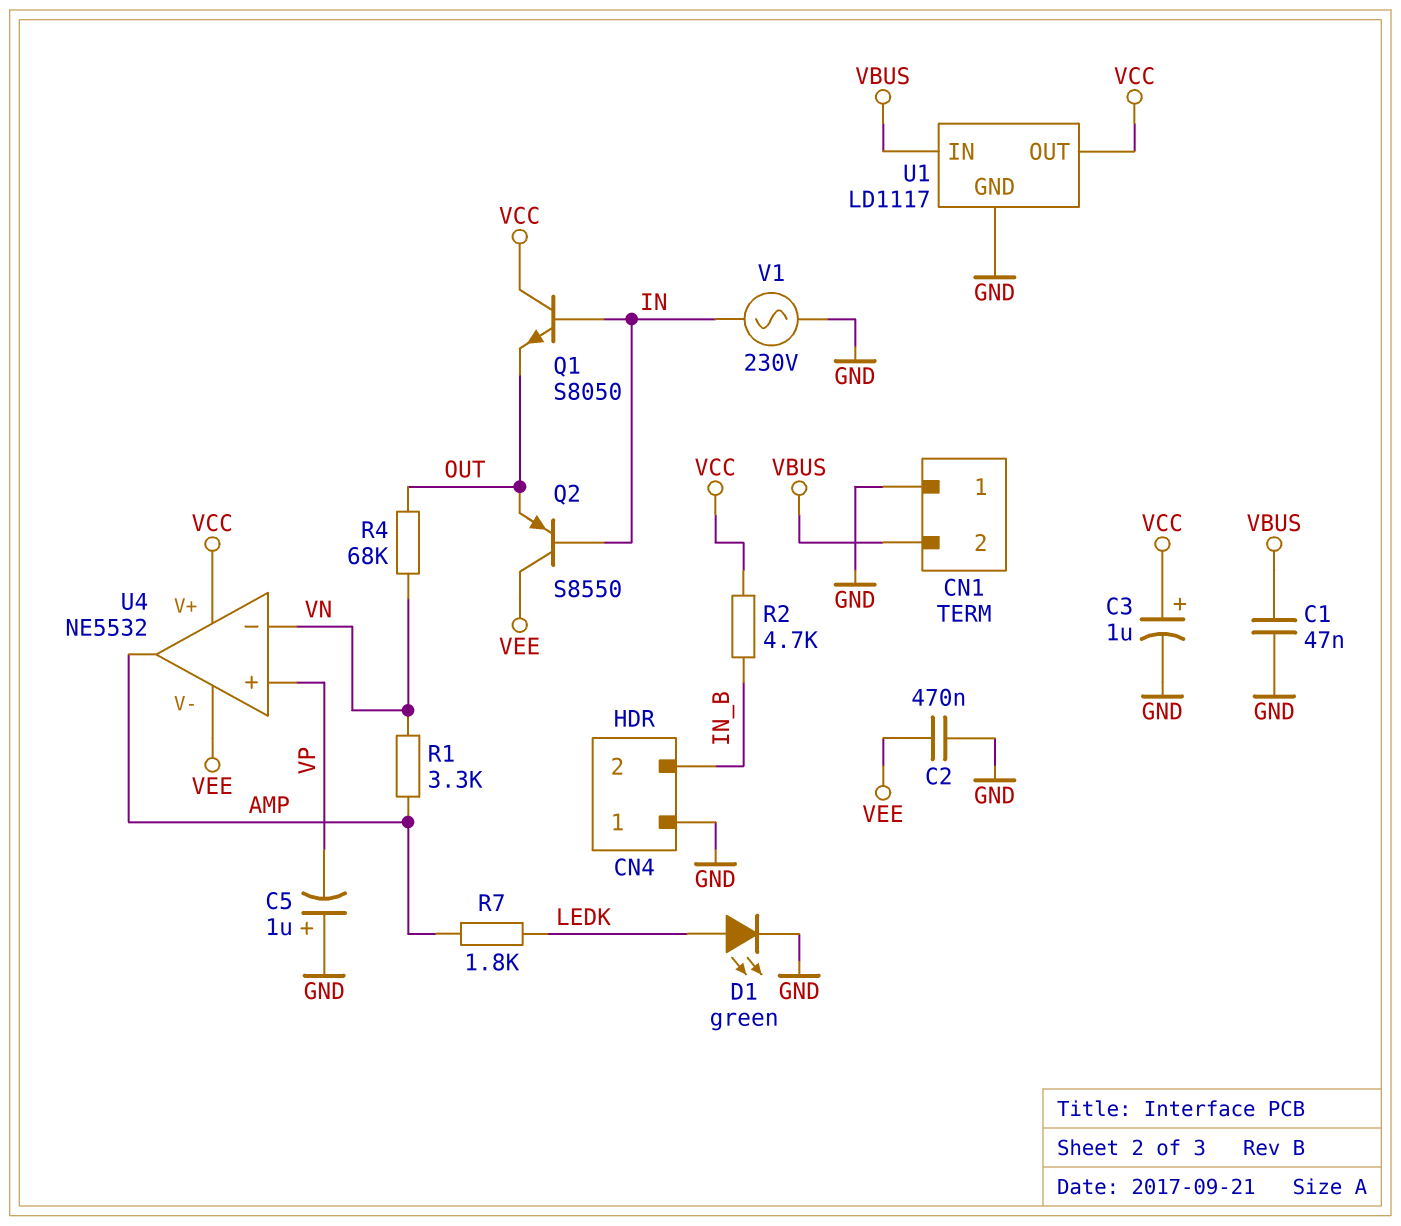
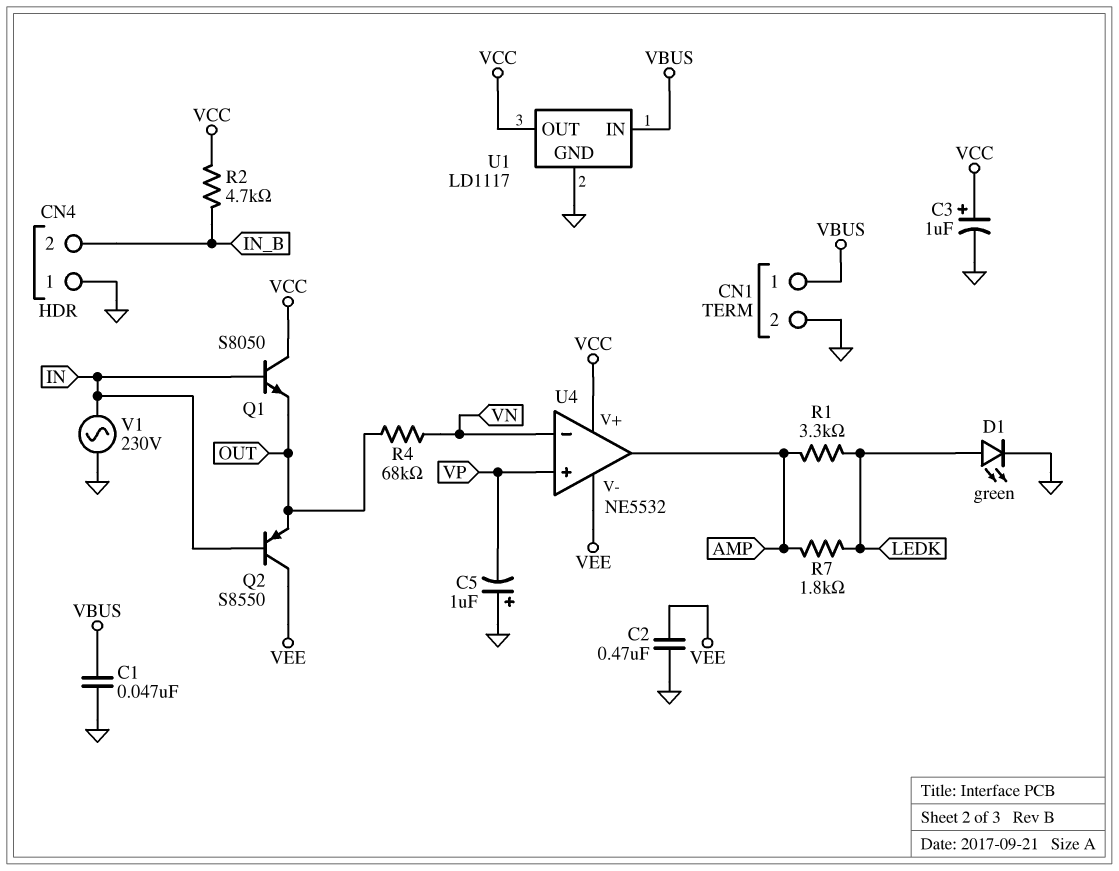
CN1 pin 1: GND -> VBUS
CN1 pin 2: VBUS -> GND
R1: 3.3k (AMP, VN) -> 3.3k (AMP, LEDK)

